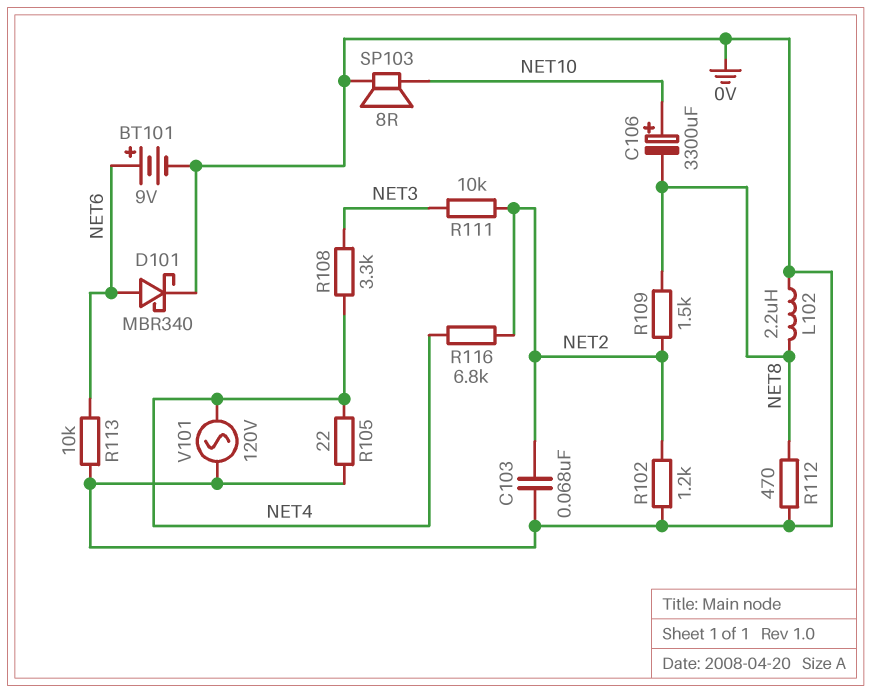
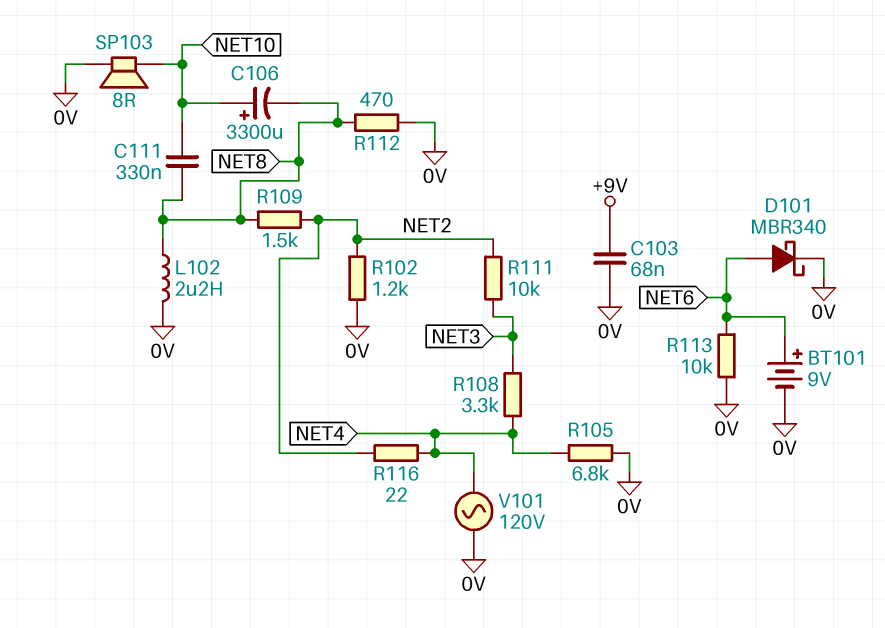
C103: 68nF (0V, NET2) -> 68nF (+9V, 0V)
C111: none -> 330nF (NET8, NET10)
R105: 22 (0V, NET4) -> 6.8k (0V, NET4)
R116: 6.8k (NET2, NET4) -> 22 (NET2, NET4)

